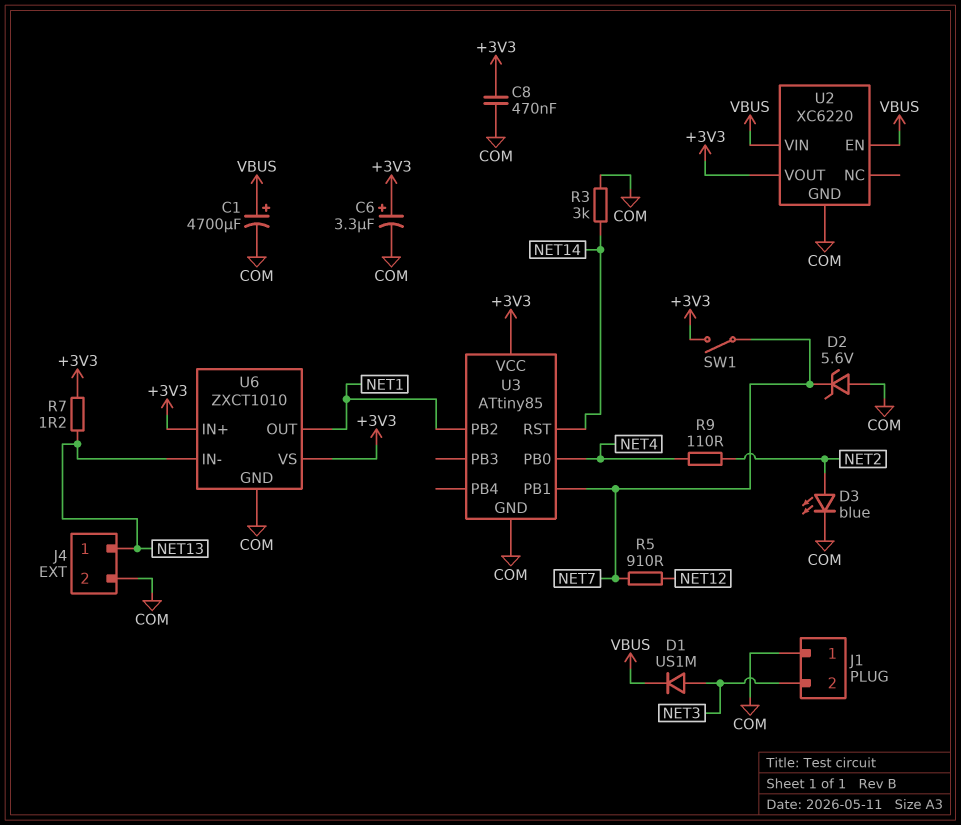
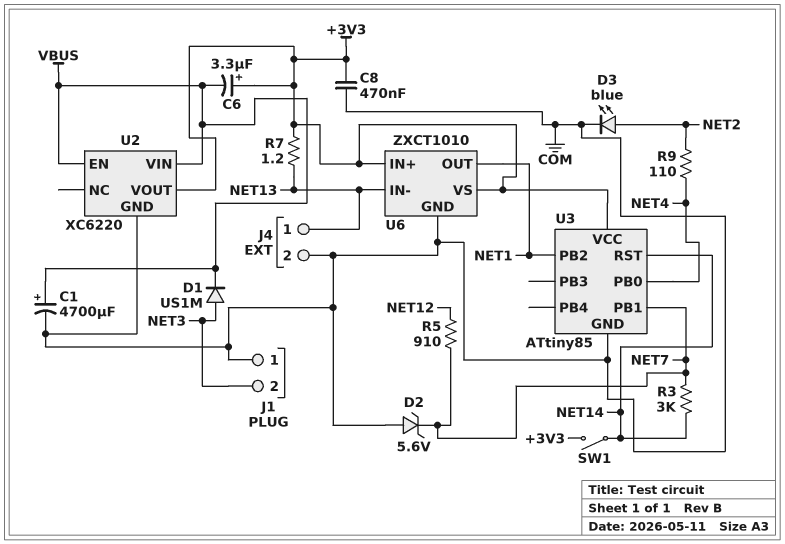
C6: 3.3uF (plus +3V3, minus COM) -> 3.3uF (plus +3V3, minus VBUS)
R3: 3k (COM, NET14) -> 3k (NET7, NET14)
SW1: switch (+3V3, NET7) -> switch (+3V3, NET14)

